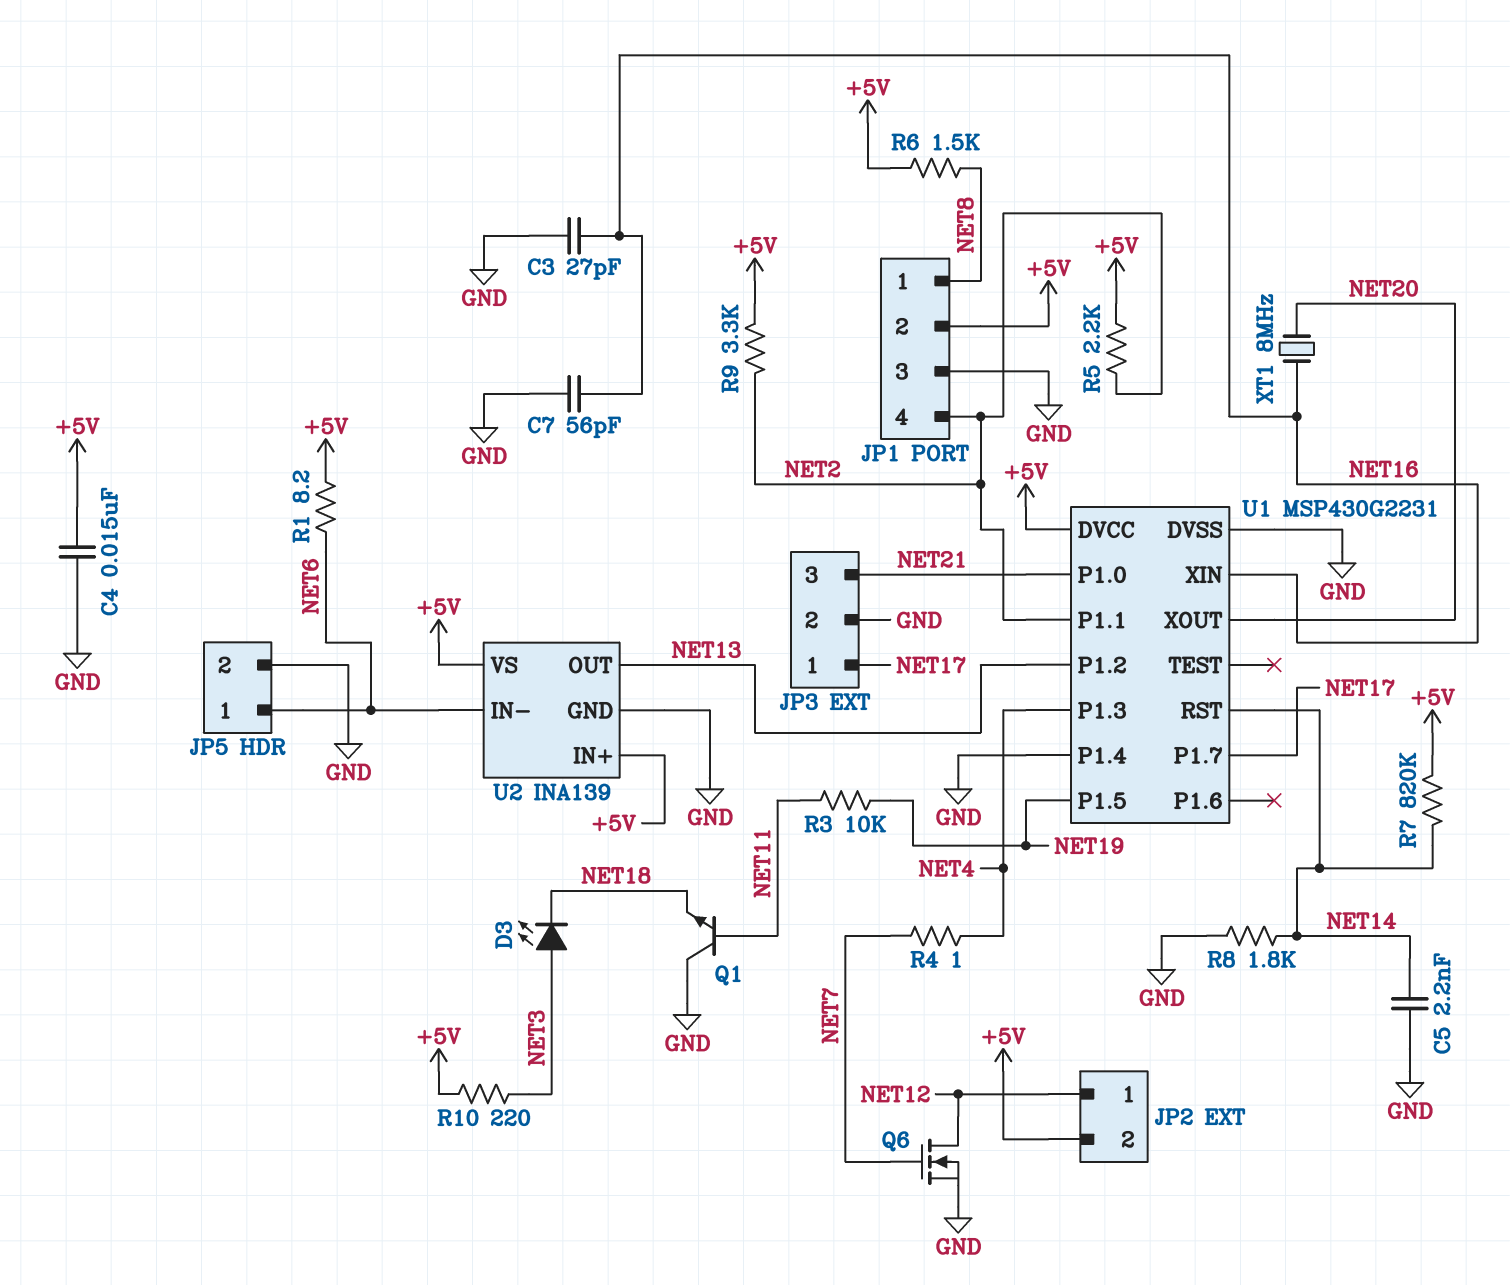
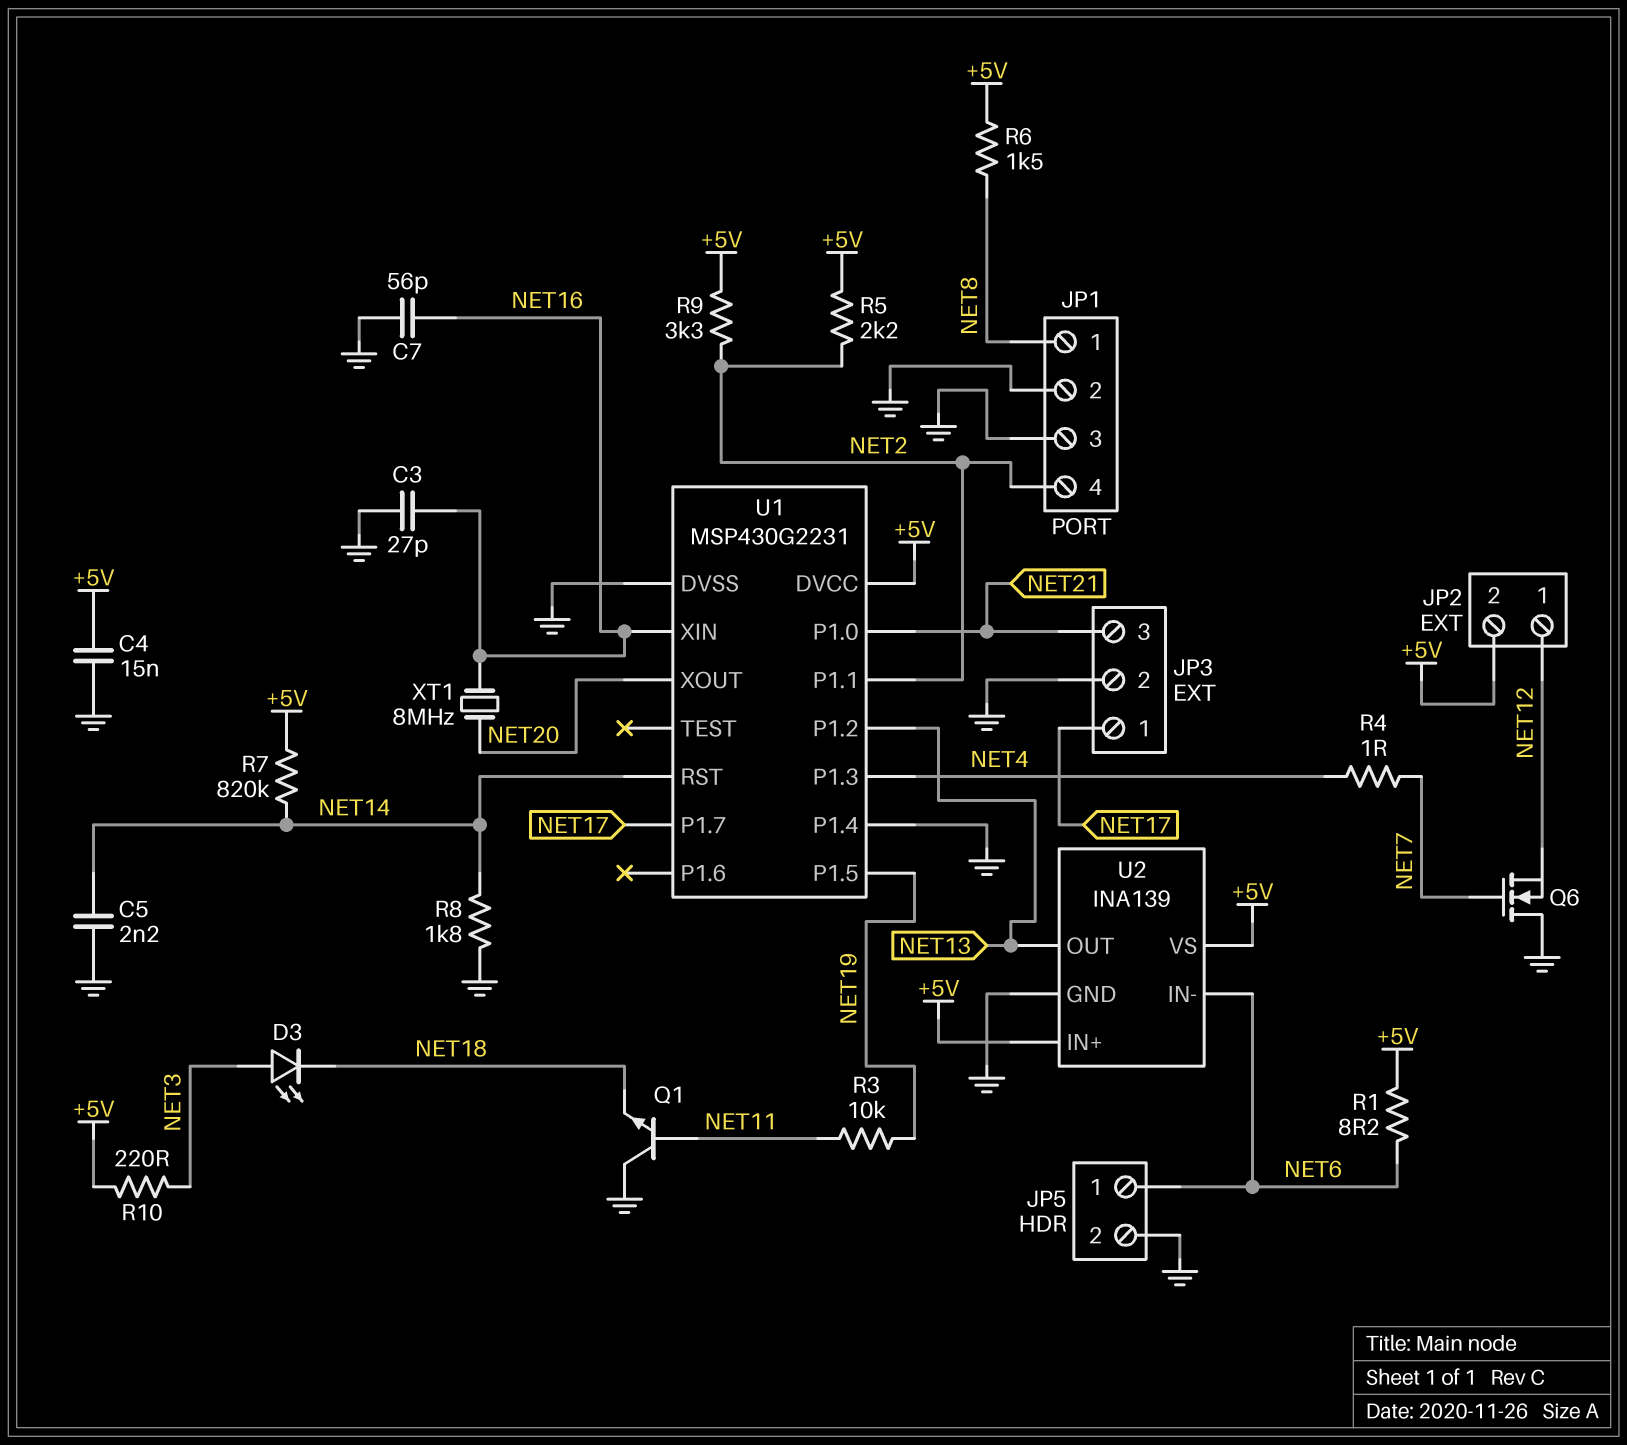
JP1 pin 2: +5V -> GND
Q6: NMOS (G NET7, D NET12, S GND) -> NMOS (G NET7, D GND, S NET12)

